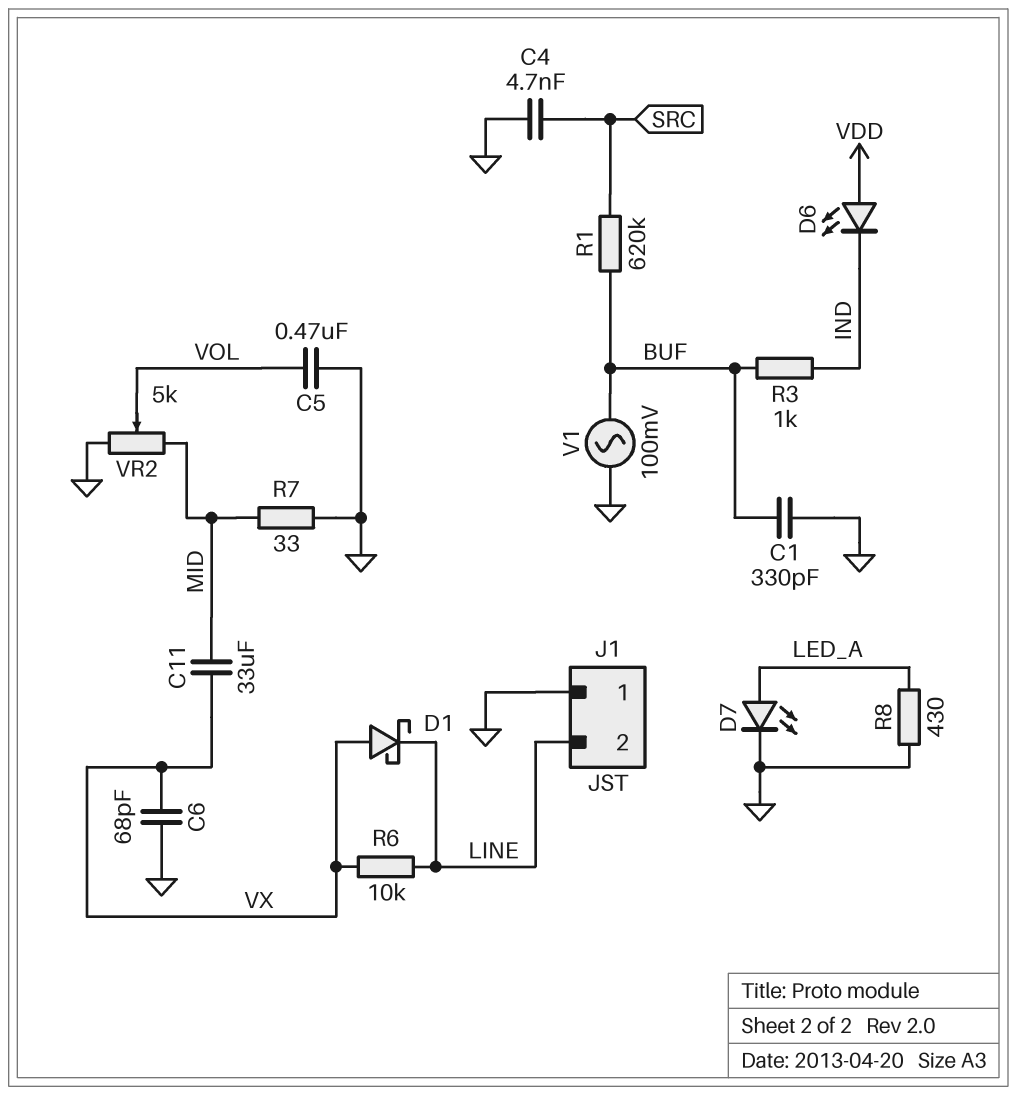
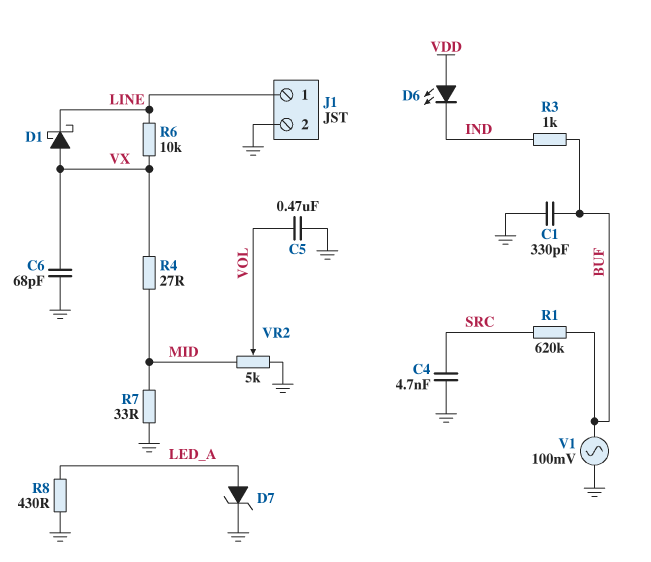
C11: 33uF (MID, VX) -> none
D7: LED (A LED_A, K GND) -> zener (A LED_A, K GND)
J1 pin 1: GND -> LINE
J1 pin 2: LINE -> GND
R4: none -> 27 (MID, VX)

